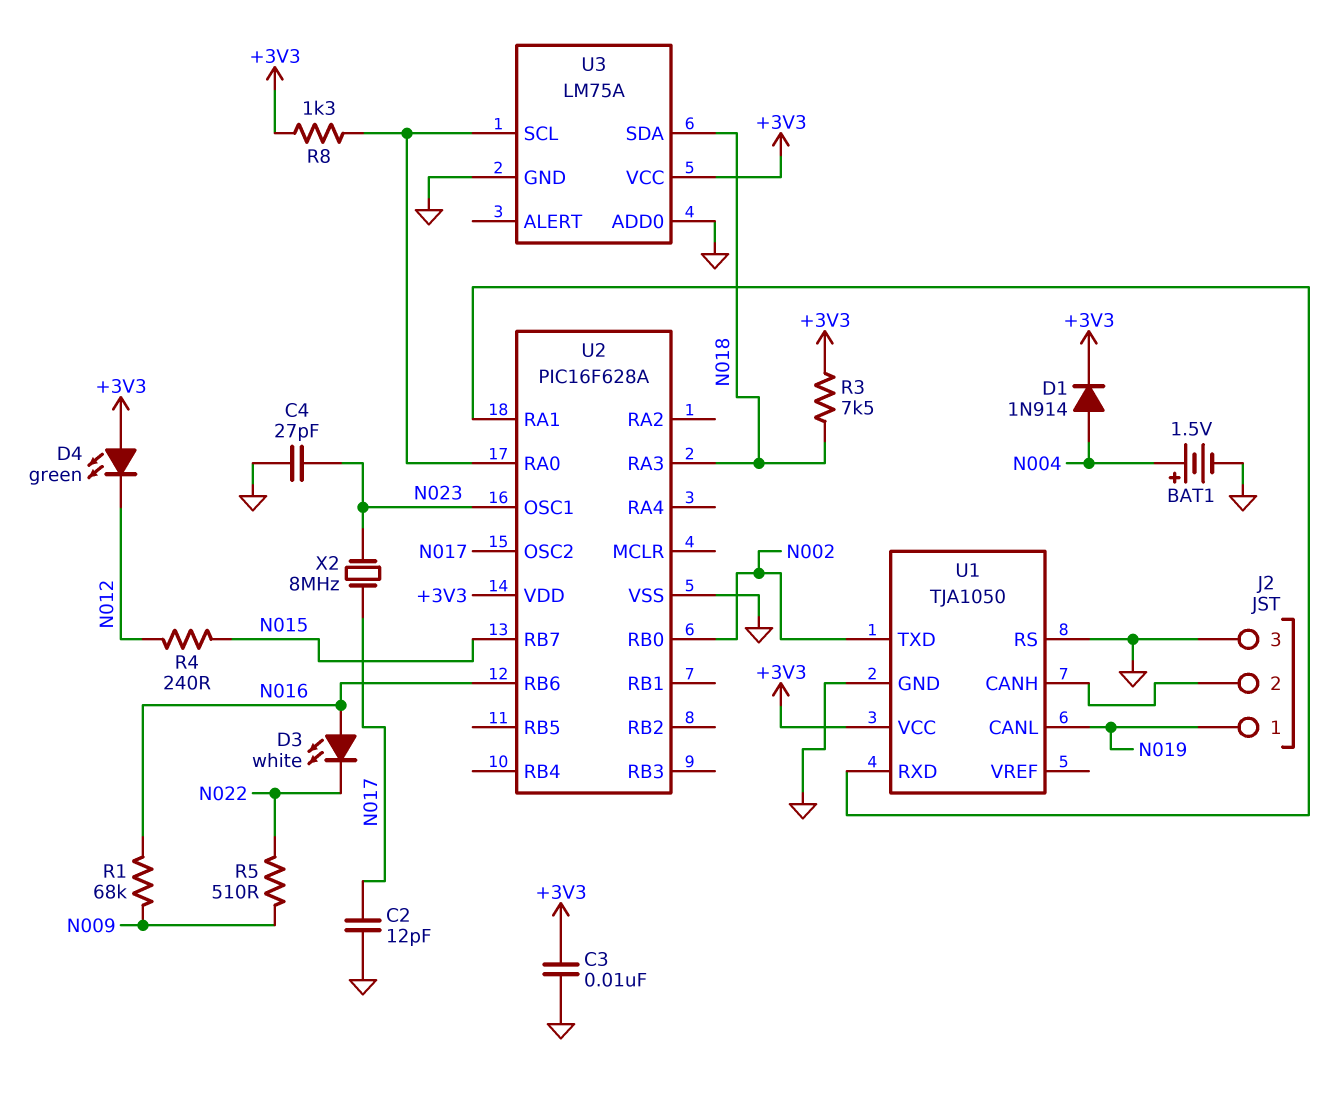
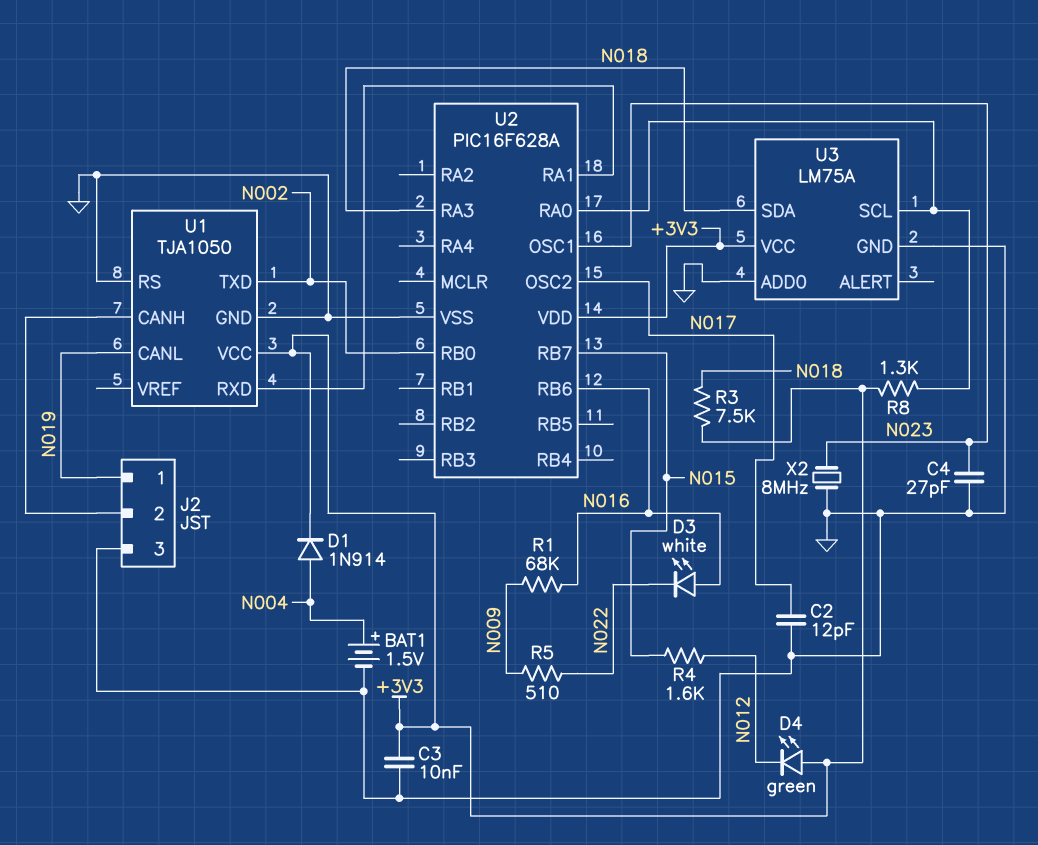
R4: 240 (N012, N015) -> 1.6k (N012, N015)
X2: 8MHz (N017, N023) -> 8MHz (GND, N023)

